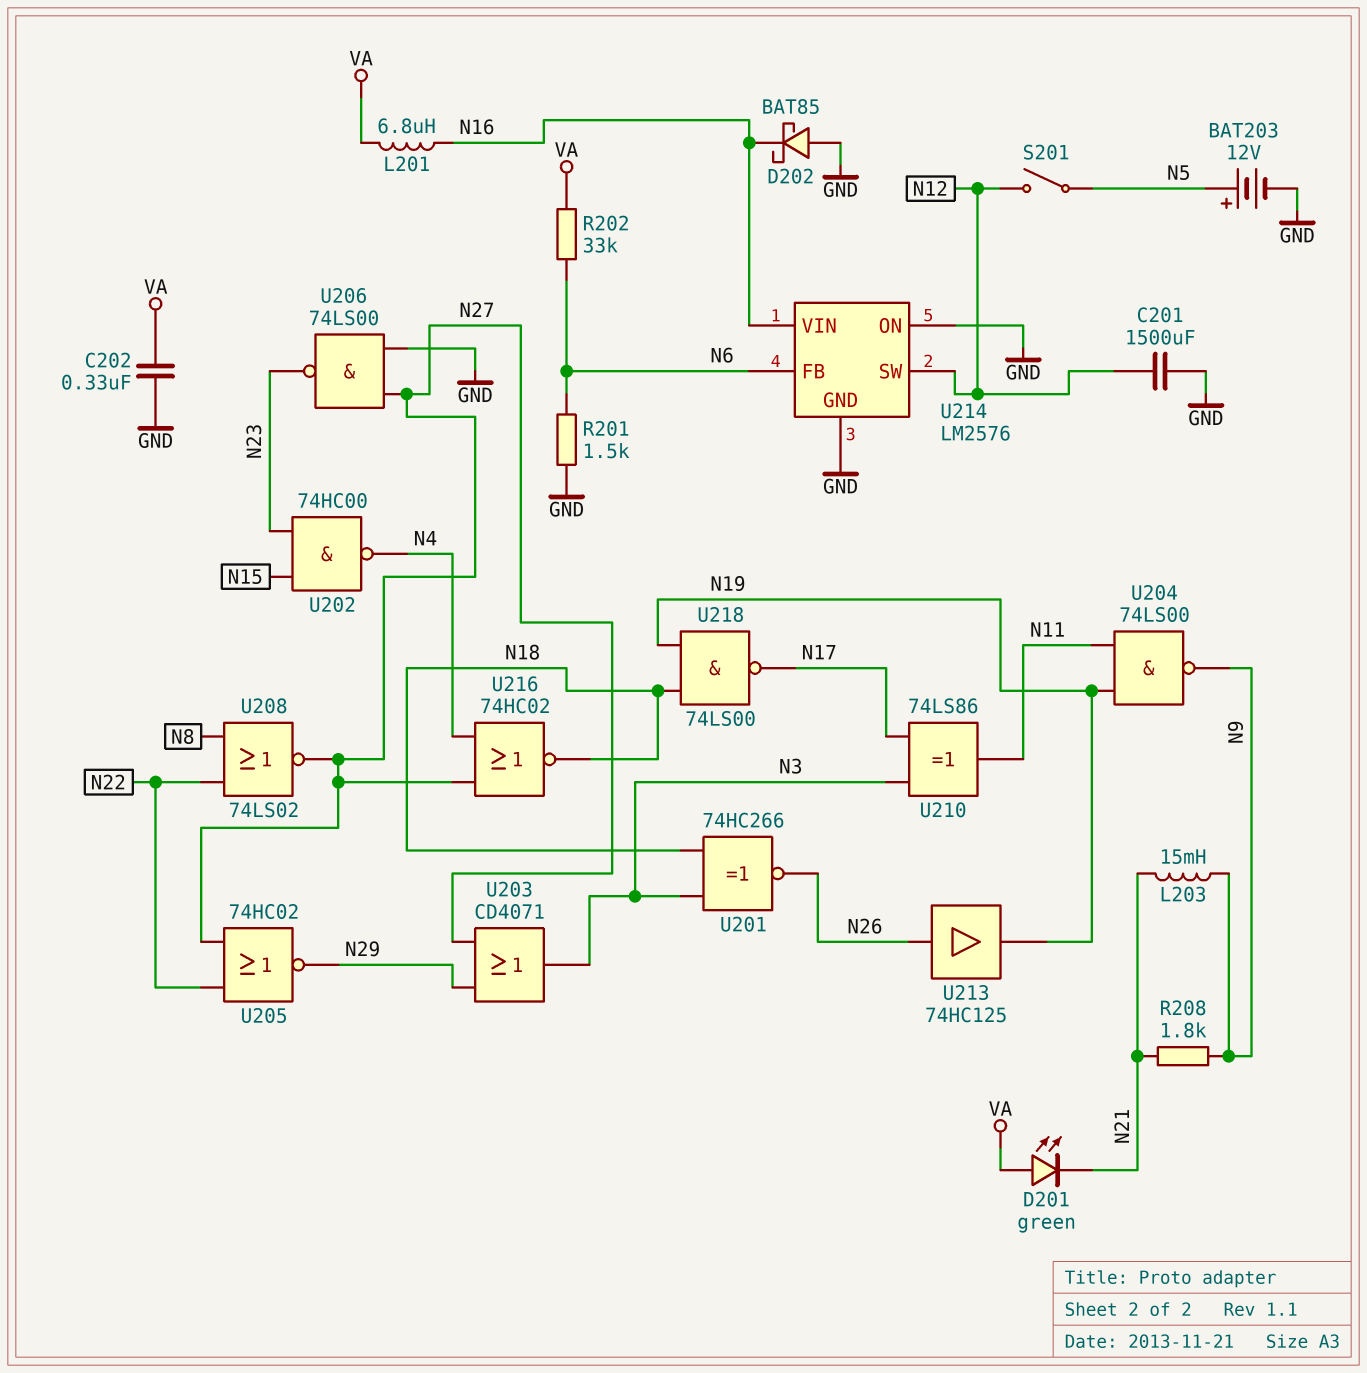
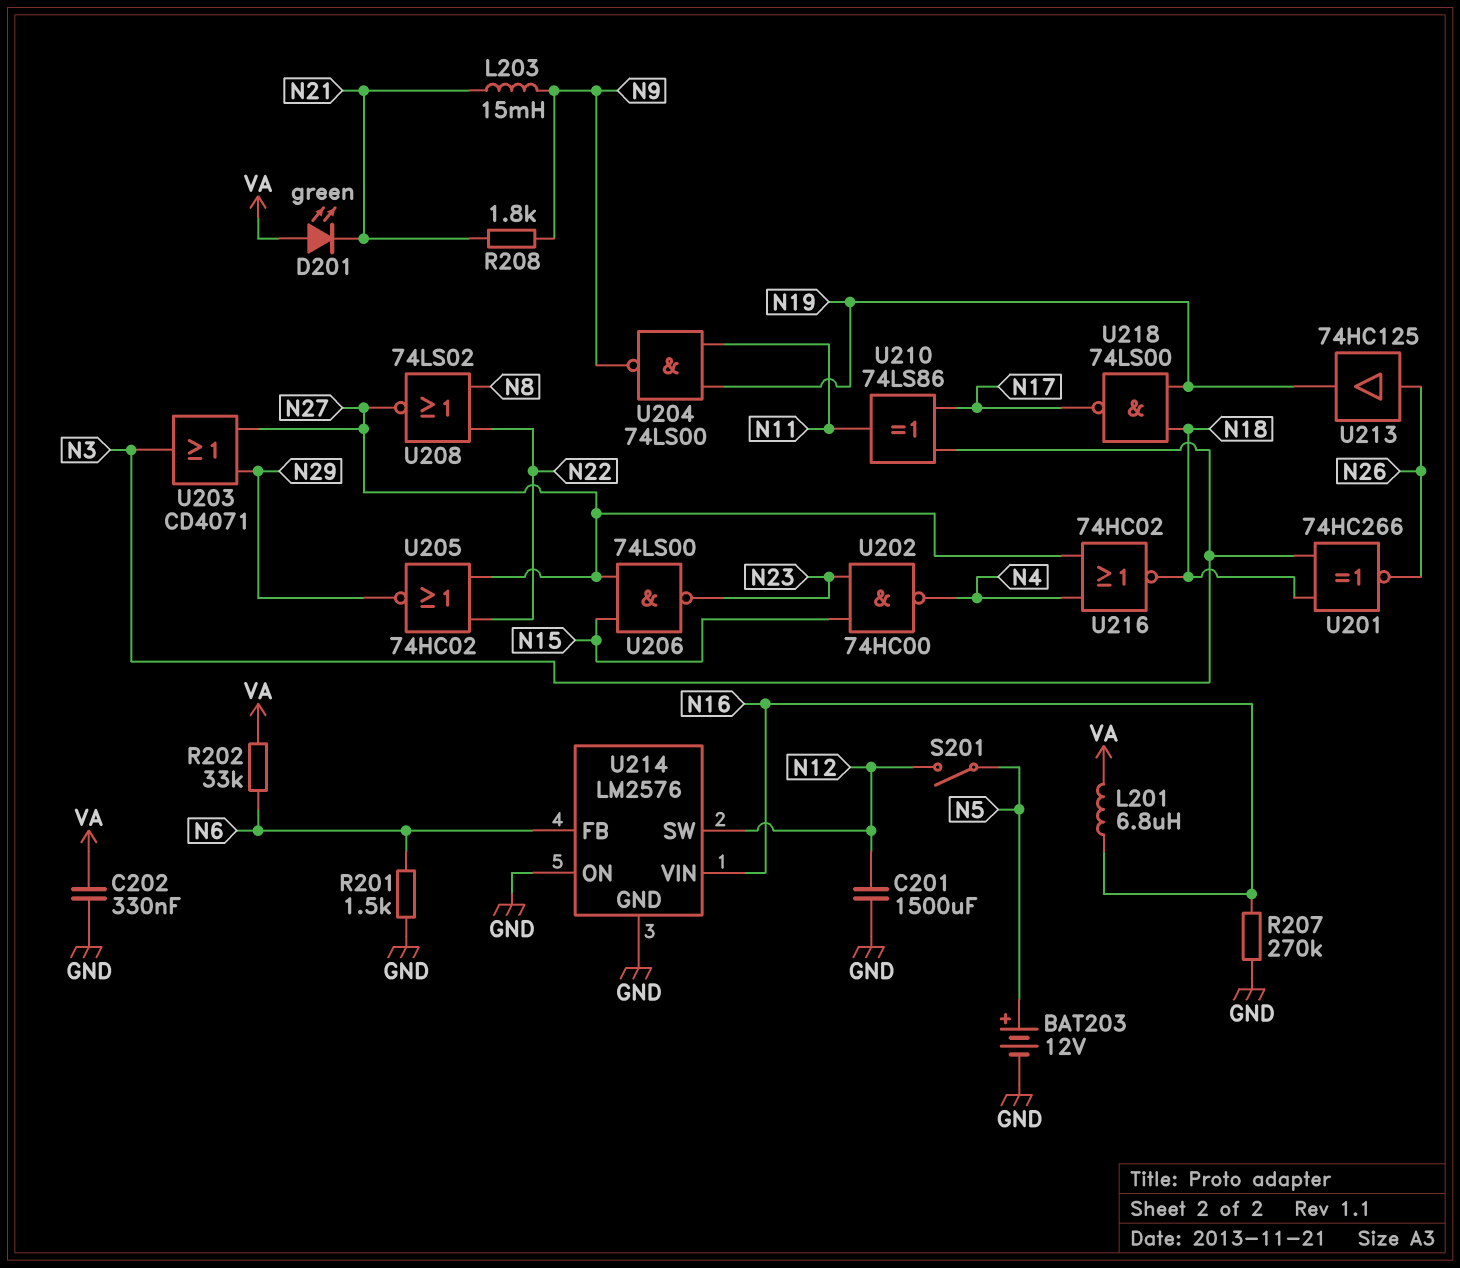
D202: schottky BAT85 (A GND, K N16) -> none
R207: none -> 270k (GND, N16)
U206: NAND 74LS00 (in GND, in N27, out N23) -> NAND 74LS00 (in N15, in N27, out N23)

